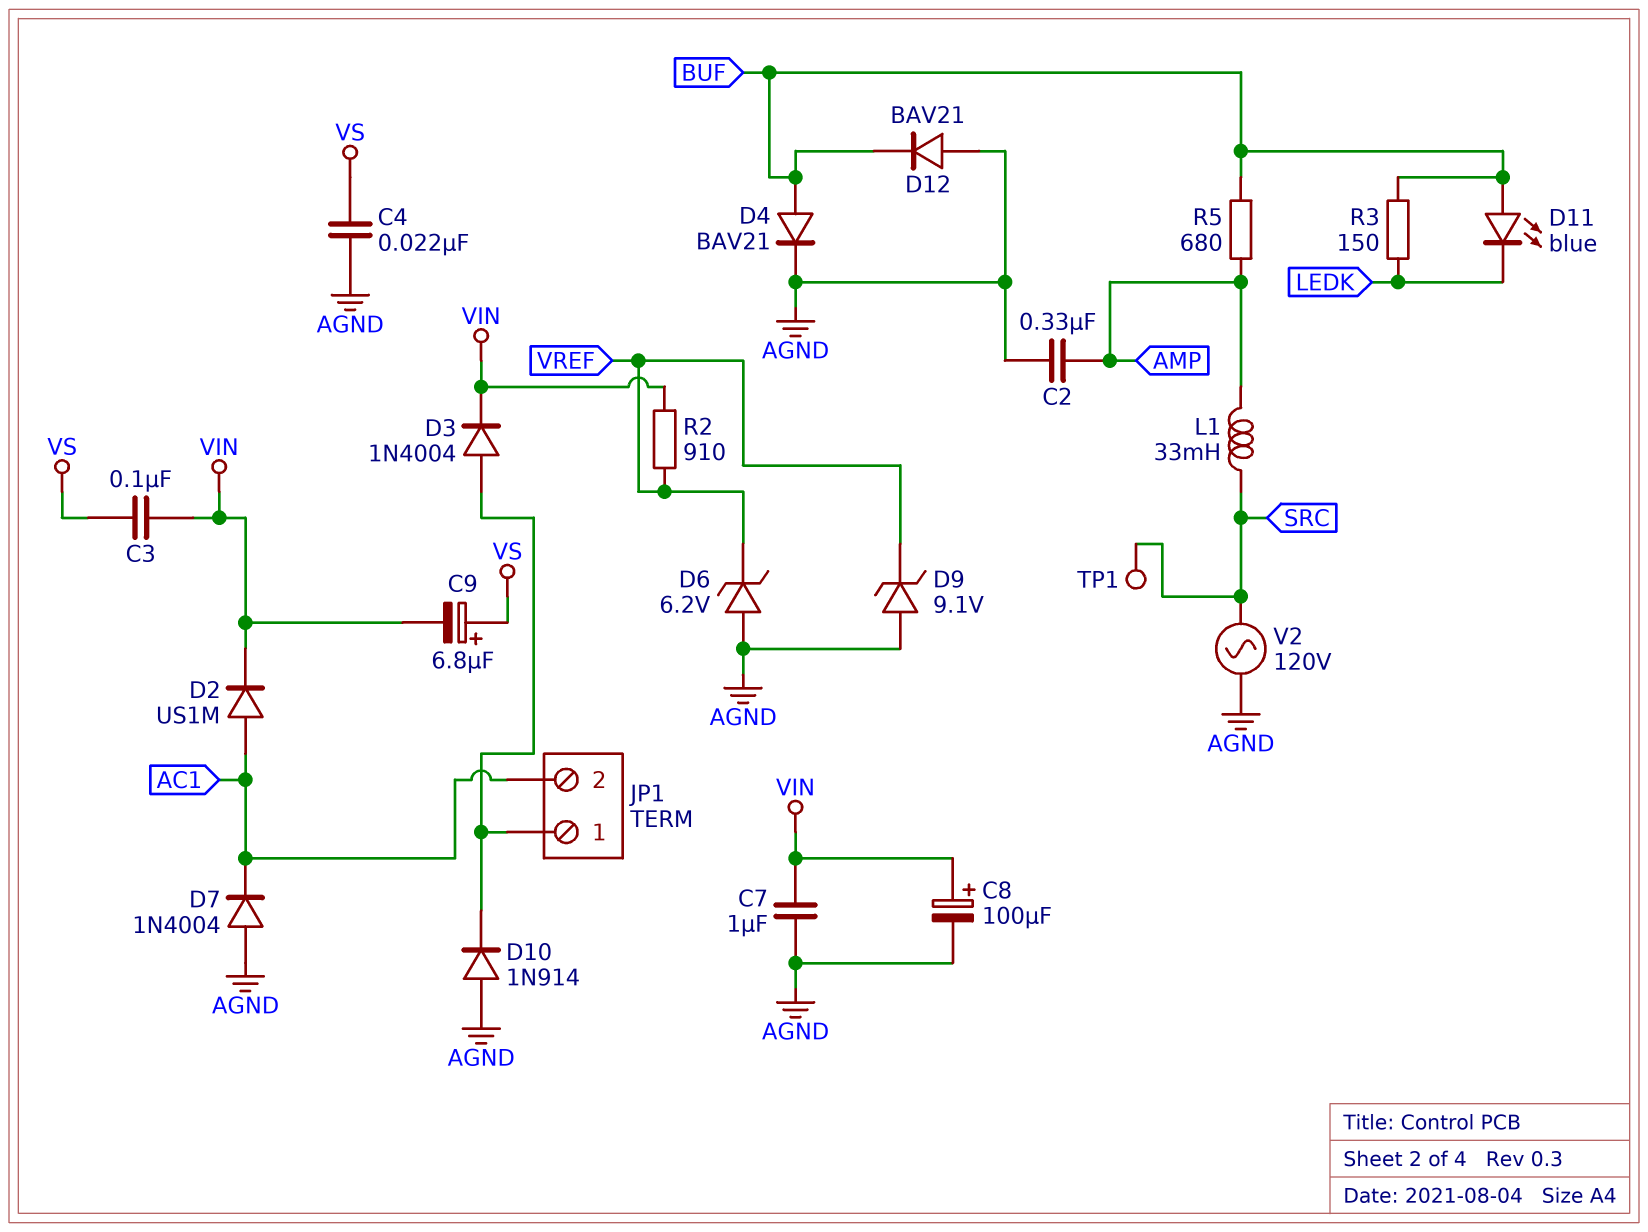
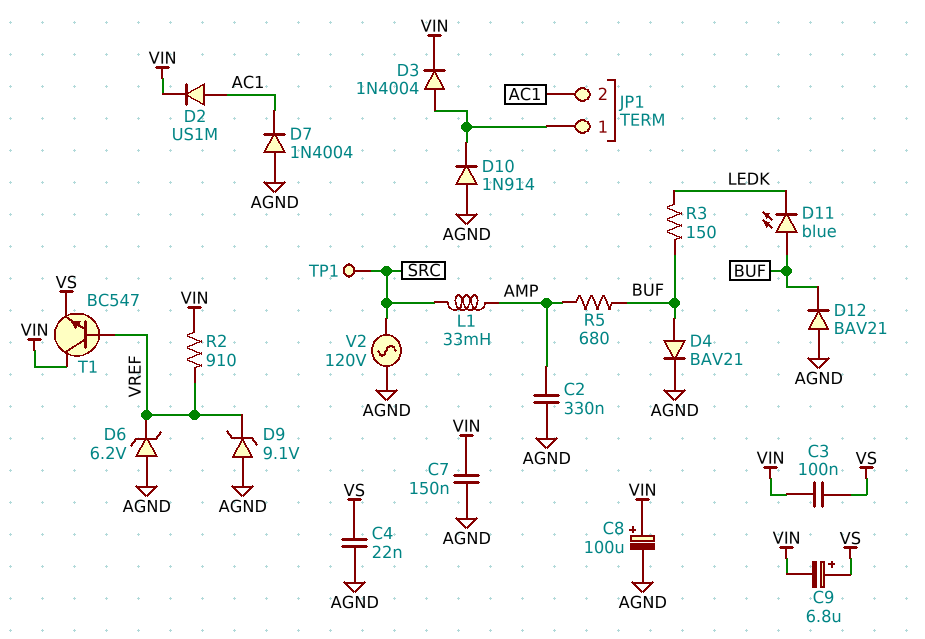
C7: 1uF (AGND, VIN) -> 150nF (AGND, VIN)
T1: none -> NPN BC547 (B VREF, C VIN, E VS)

